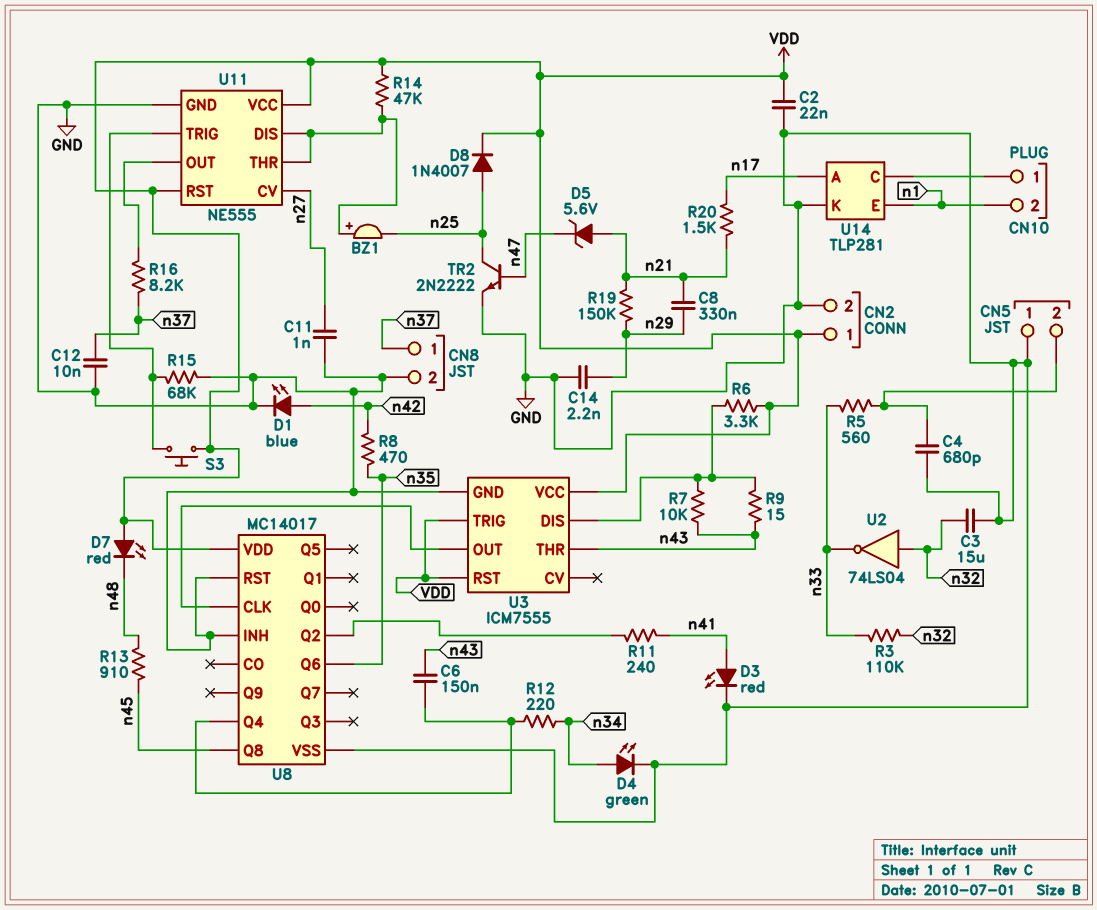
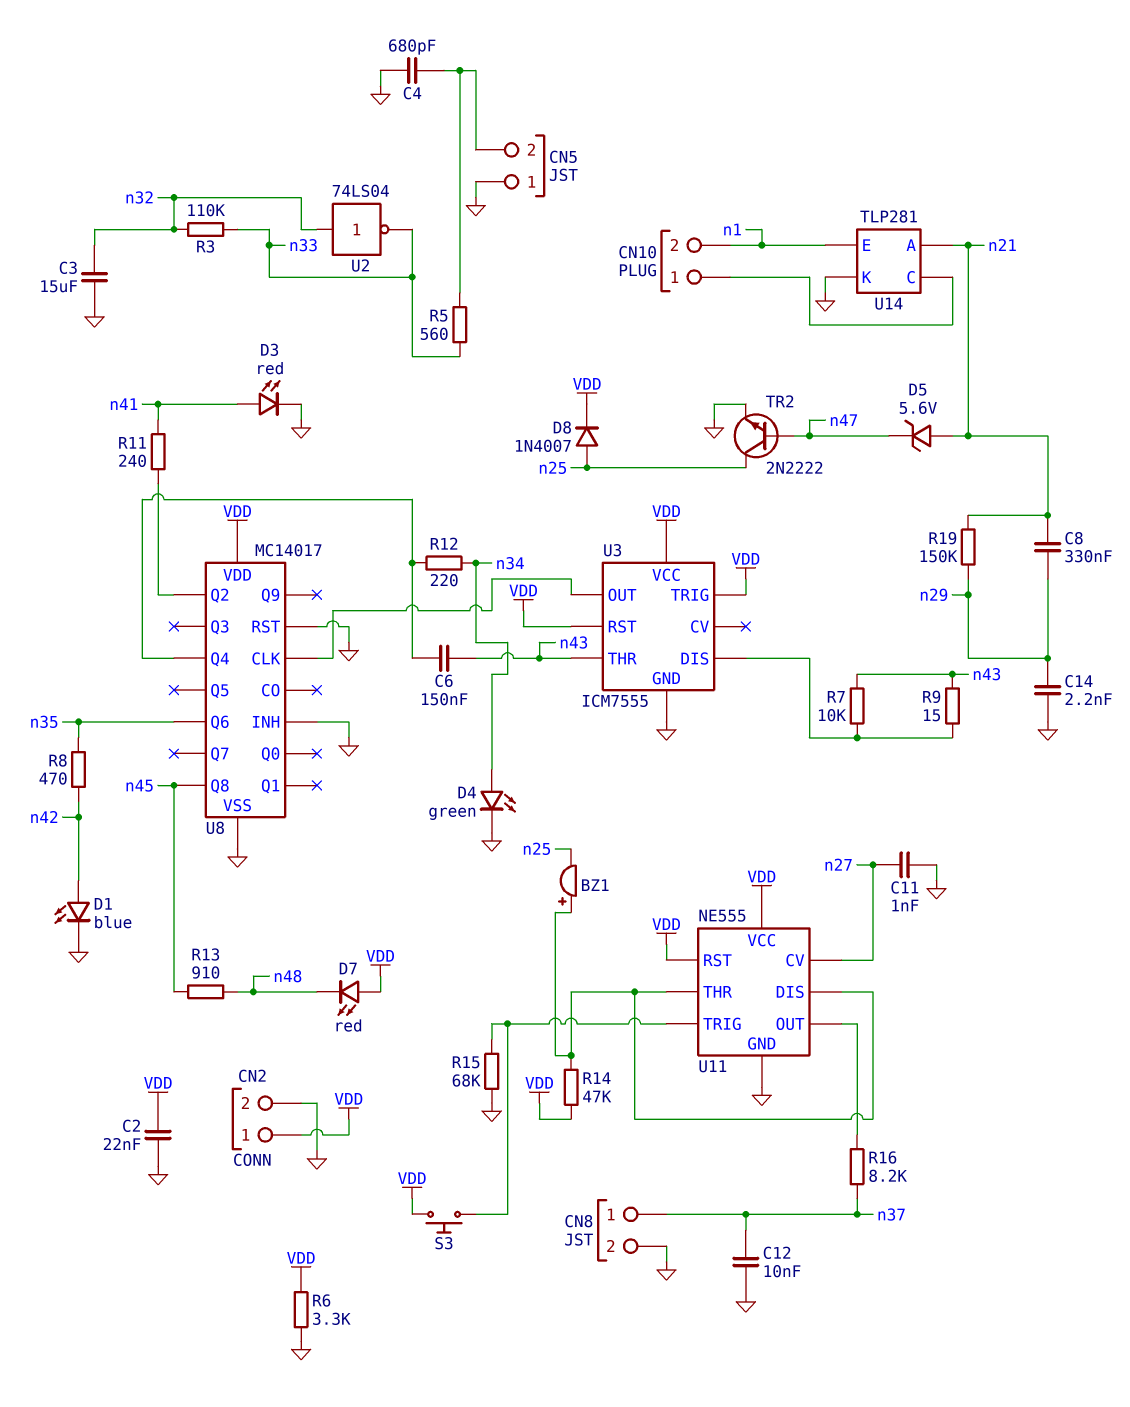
R6: 3.3k (U3/DIS, VDD) -> 3.3k (GND, VDD)
R20: 1.5k (n17, n21) -> none
U14 pin A: n17 -> n21

